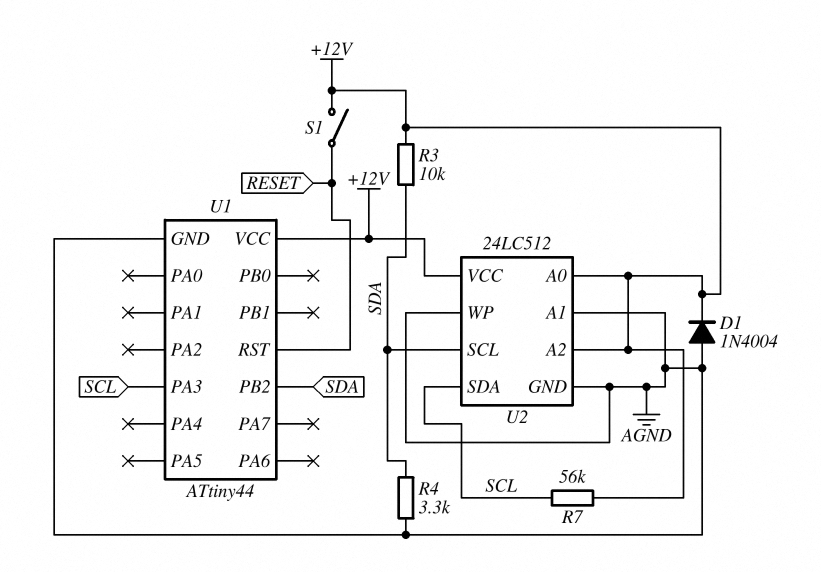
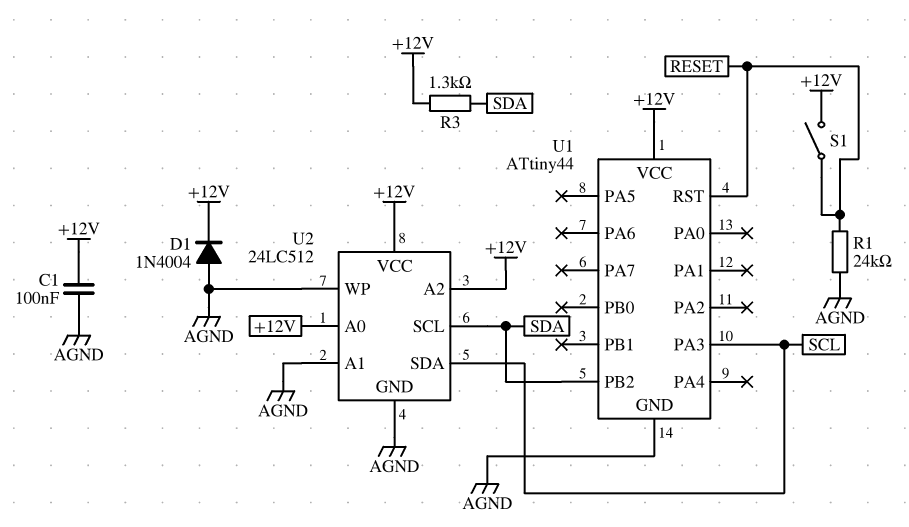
C1: none -> 100nF (+12V, AGND)
R1: none -> 24k (AGND, RESET)
R3: 10k (+12V, SDA) -> 1.3k (+12V, SDA)
R4: 3.3k (AGND, SDA) -> none
R7: 56k (+12V, SCL) -> none

